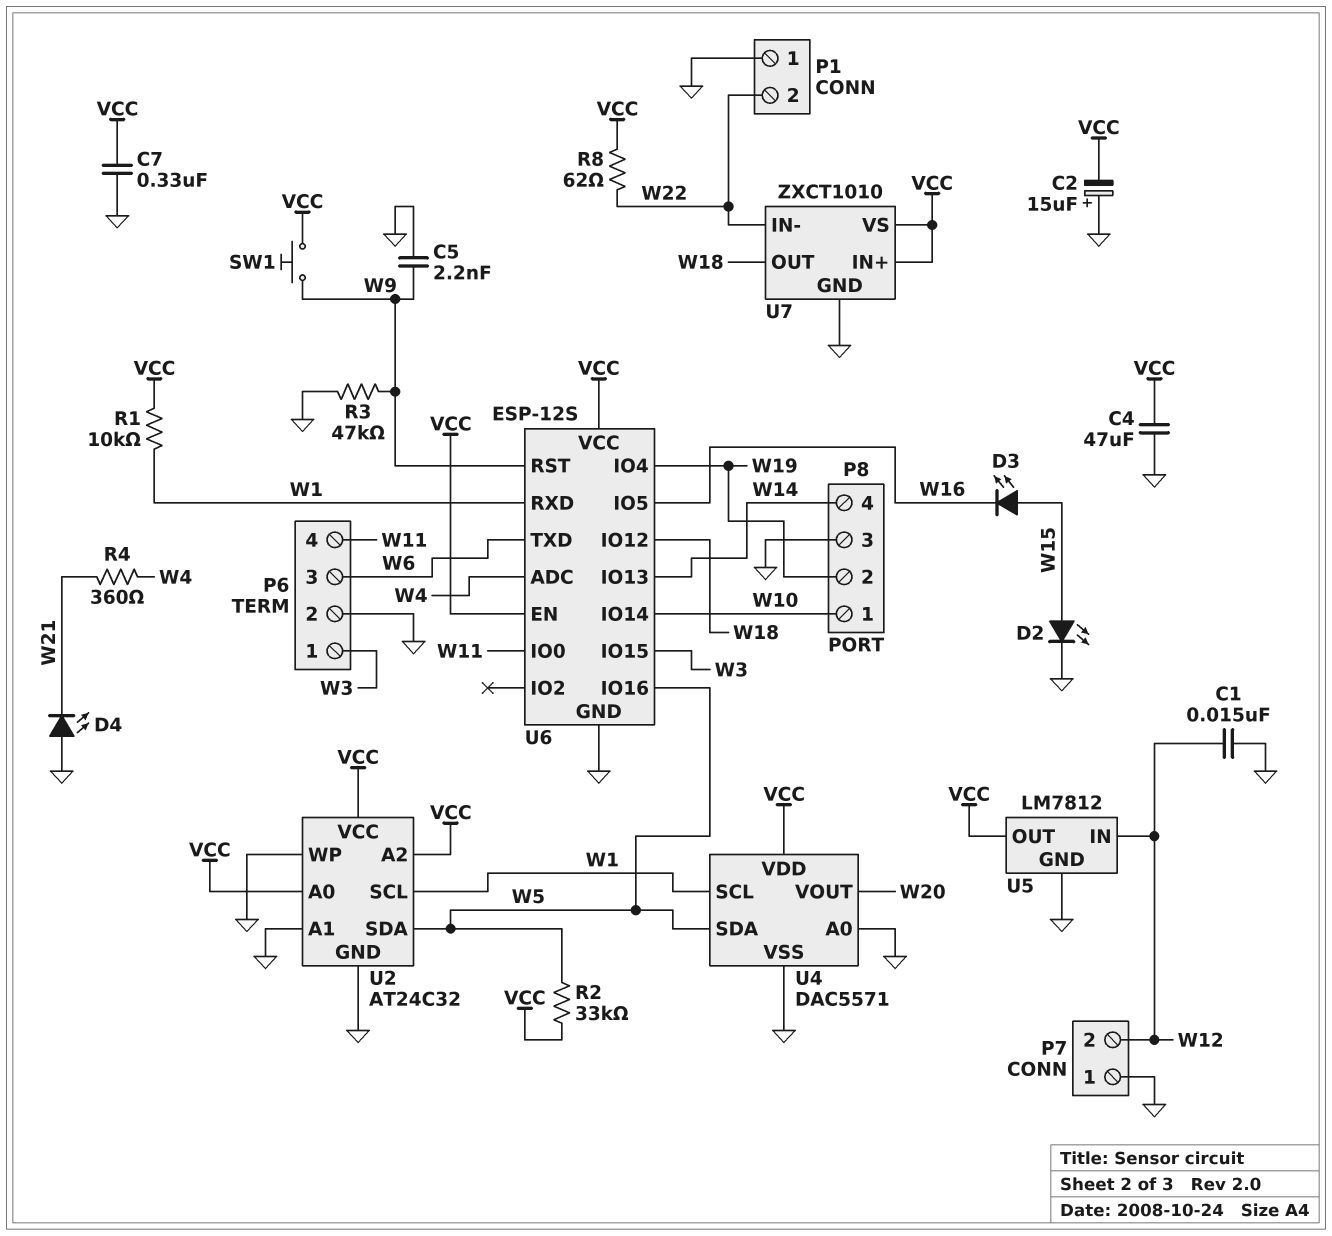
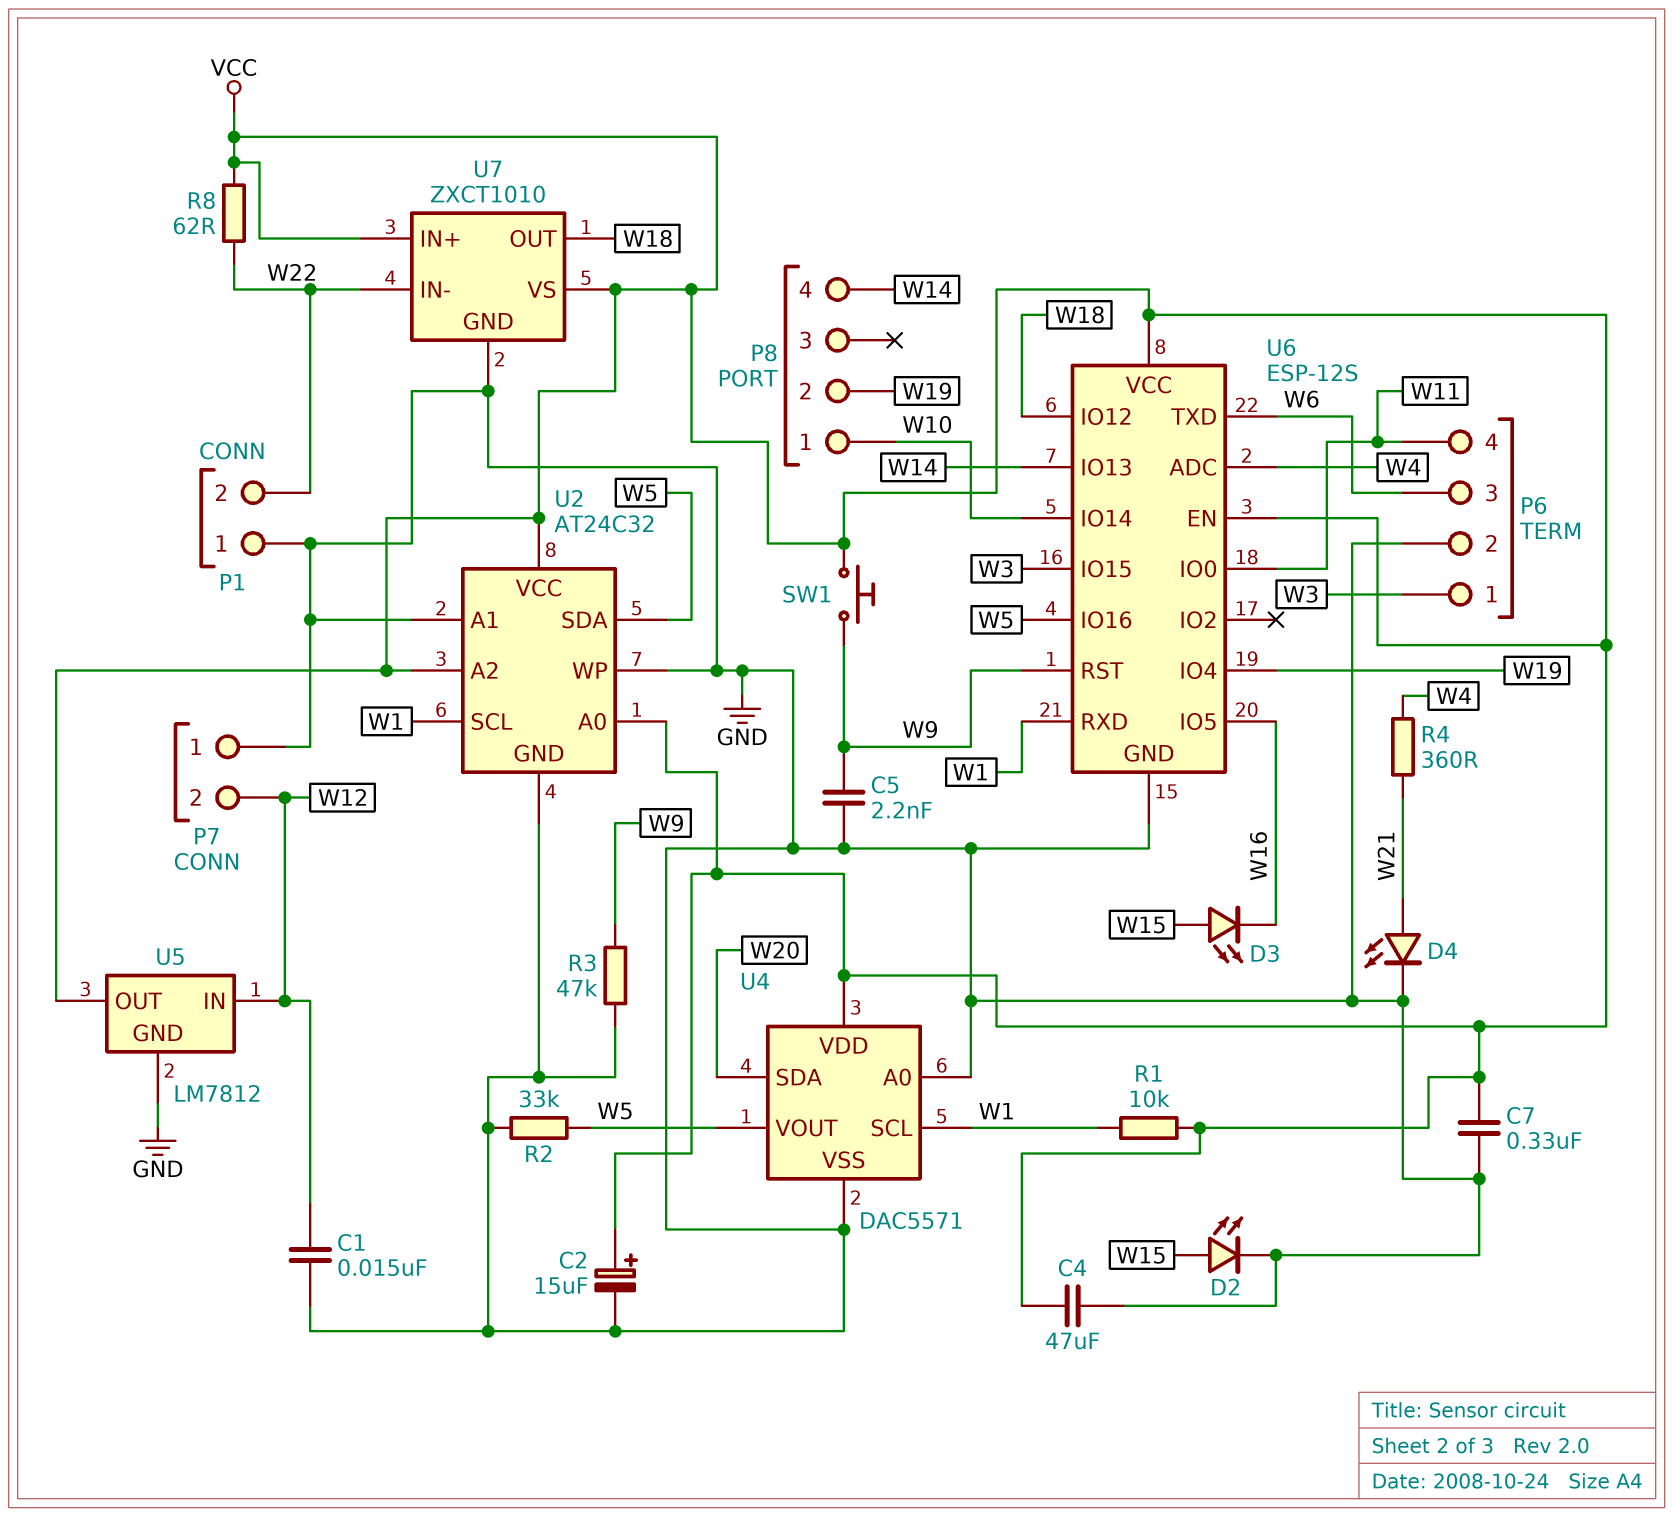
C2: 15uF (plus GND, minus VCC) -> 15uF (plus VCC, minus GND)
D4: LED (A GND, K W21) -> LED (A W21, K GND)
P8 pin 3: GND -> none
R2: 33k (VCC, W5) -> 33k (GND, W5)
U4 pin SDA: W5 -> W20
U4 pin VOUT: W20 -> W5

